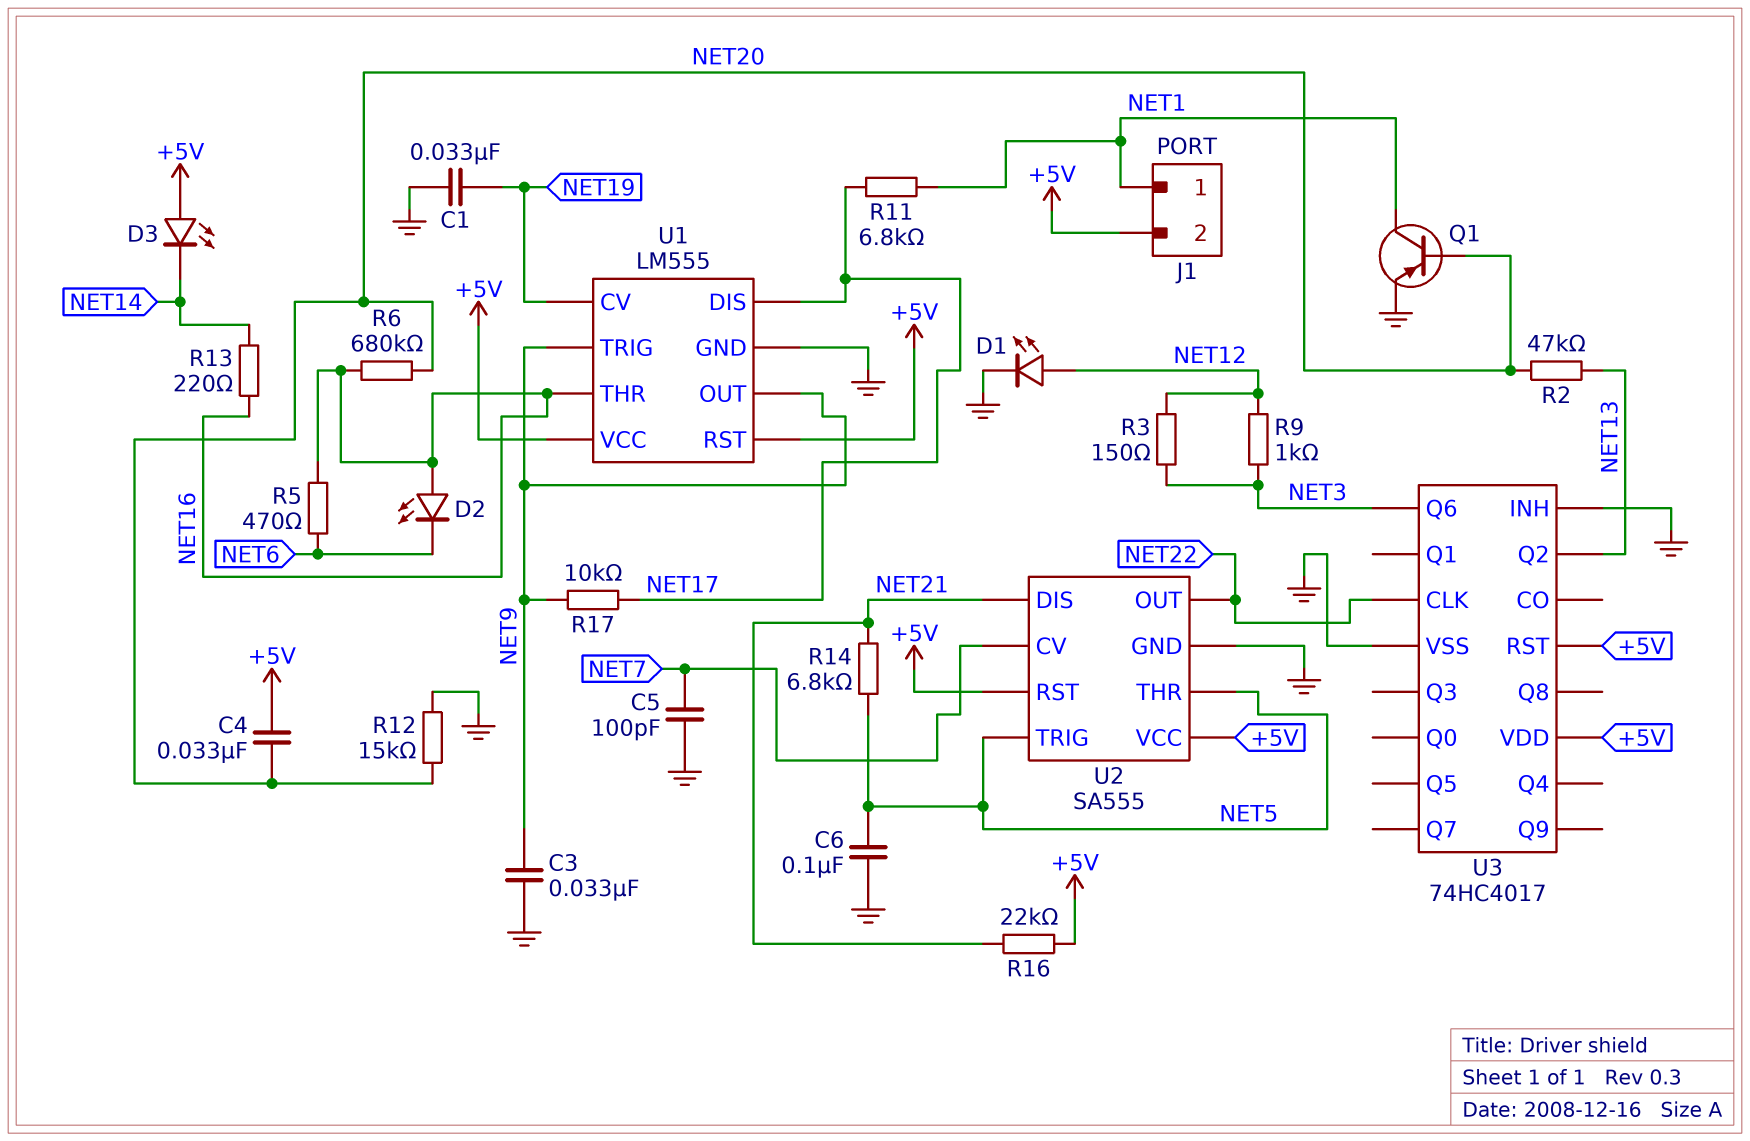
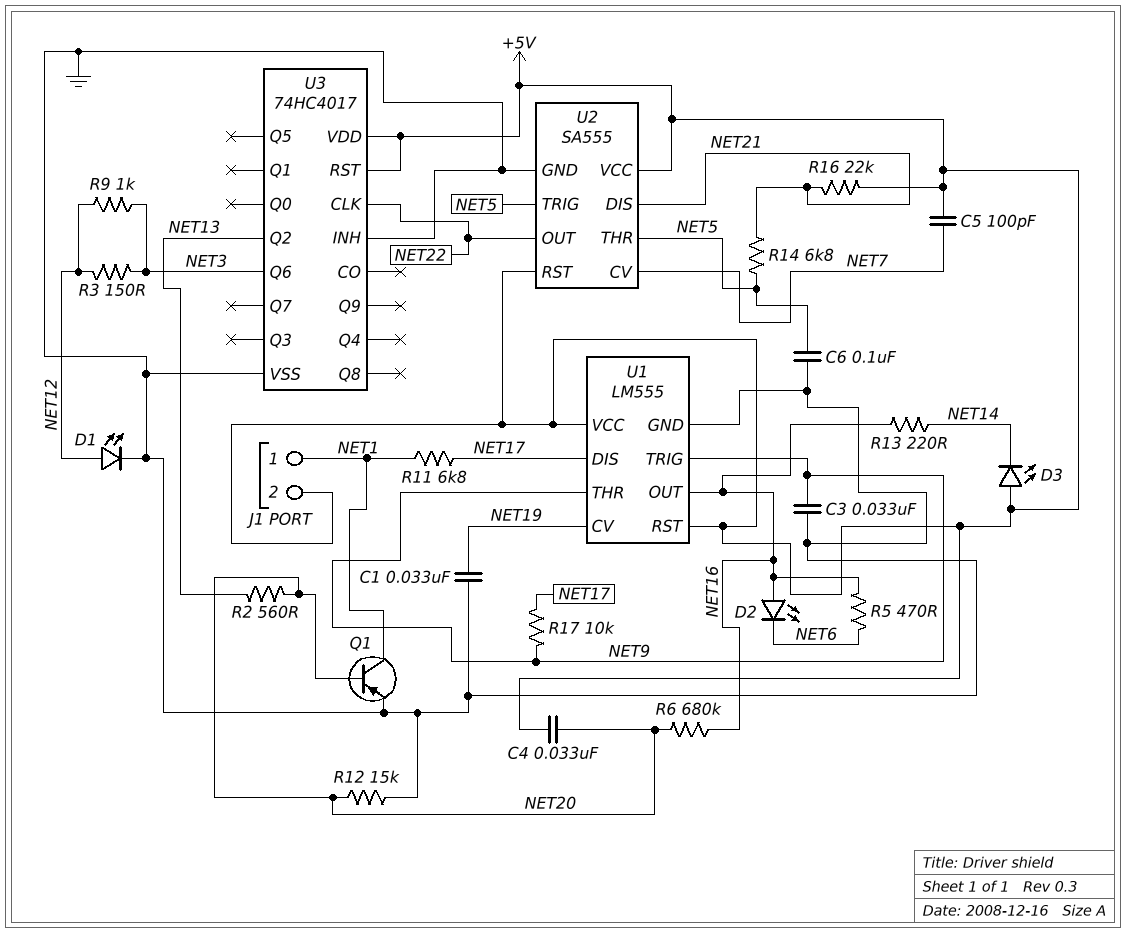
C5: 100pF (GND, NET7) -> 100pF (+5V, NET7)
R2: 47k (NET13, NET20) -> 560 (NET13, NET20)
U1 pin OUT: NET9 -> NET16
U1 pin THR: NET16 -> NET9

